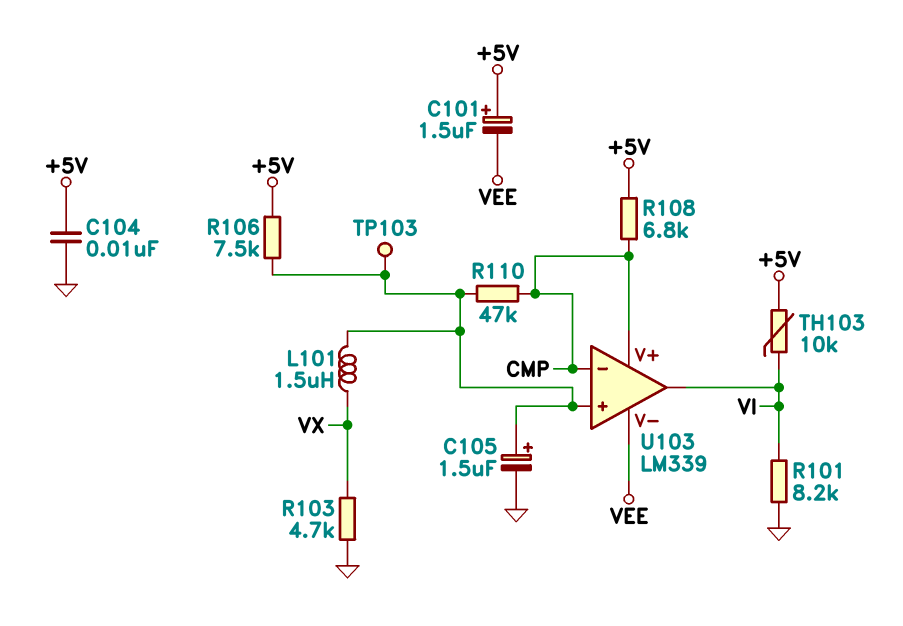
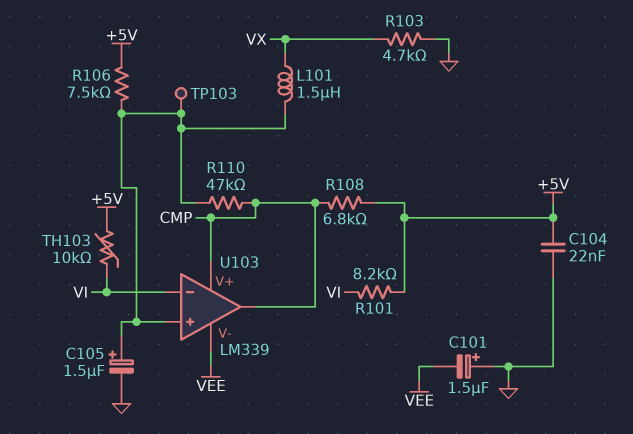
C101: 1.5uF (plus +5V, minus VEE) -> 1.5uF (plus GND, minus VEE)
C104: 10nF (+5V, GND) -> 22nF (+5V, GND)
R101: 8.2k (GND, VI) -> 8.2k (+5V, VI)
U103 pin in-: CMP -> VI
U103 pin out: VI -> CMP

